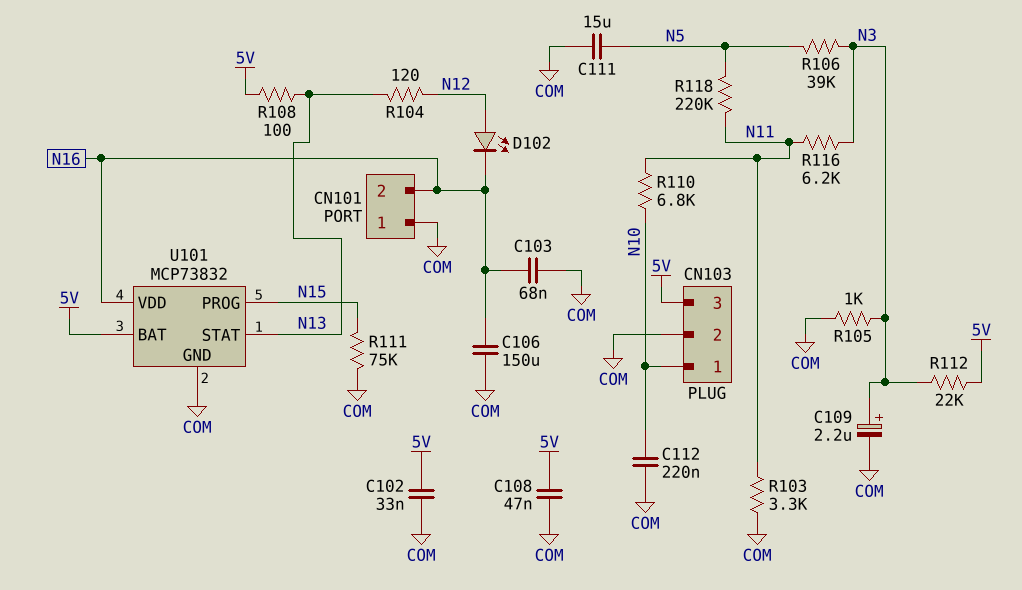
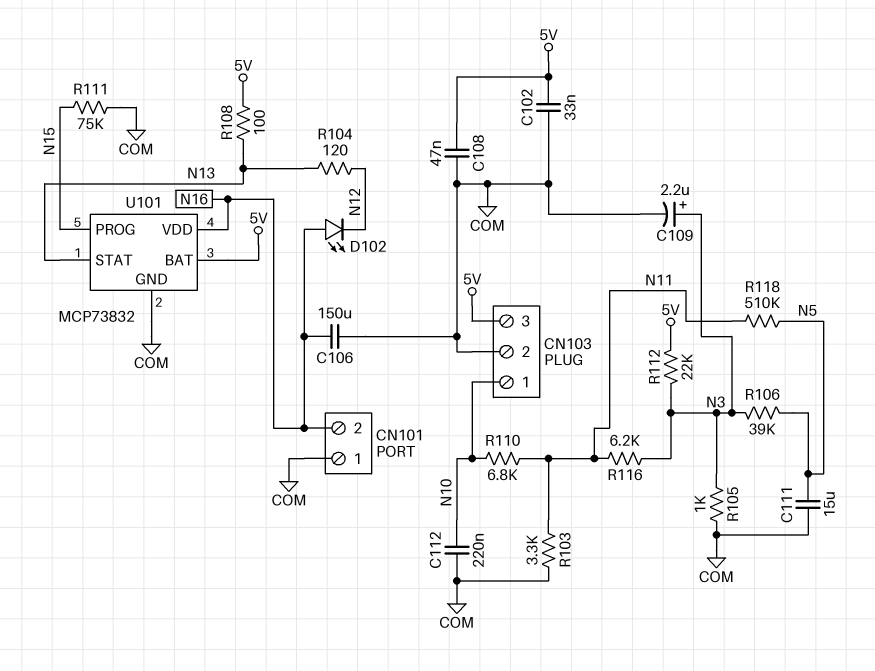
C103: 68nF (COM, N16) -> none
D102: LED (A N12, K N16) -> LED (A N16, K N12)
R118: 220k (N5, N11) -> 510k (N5, N11)

